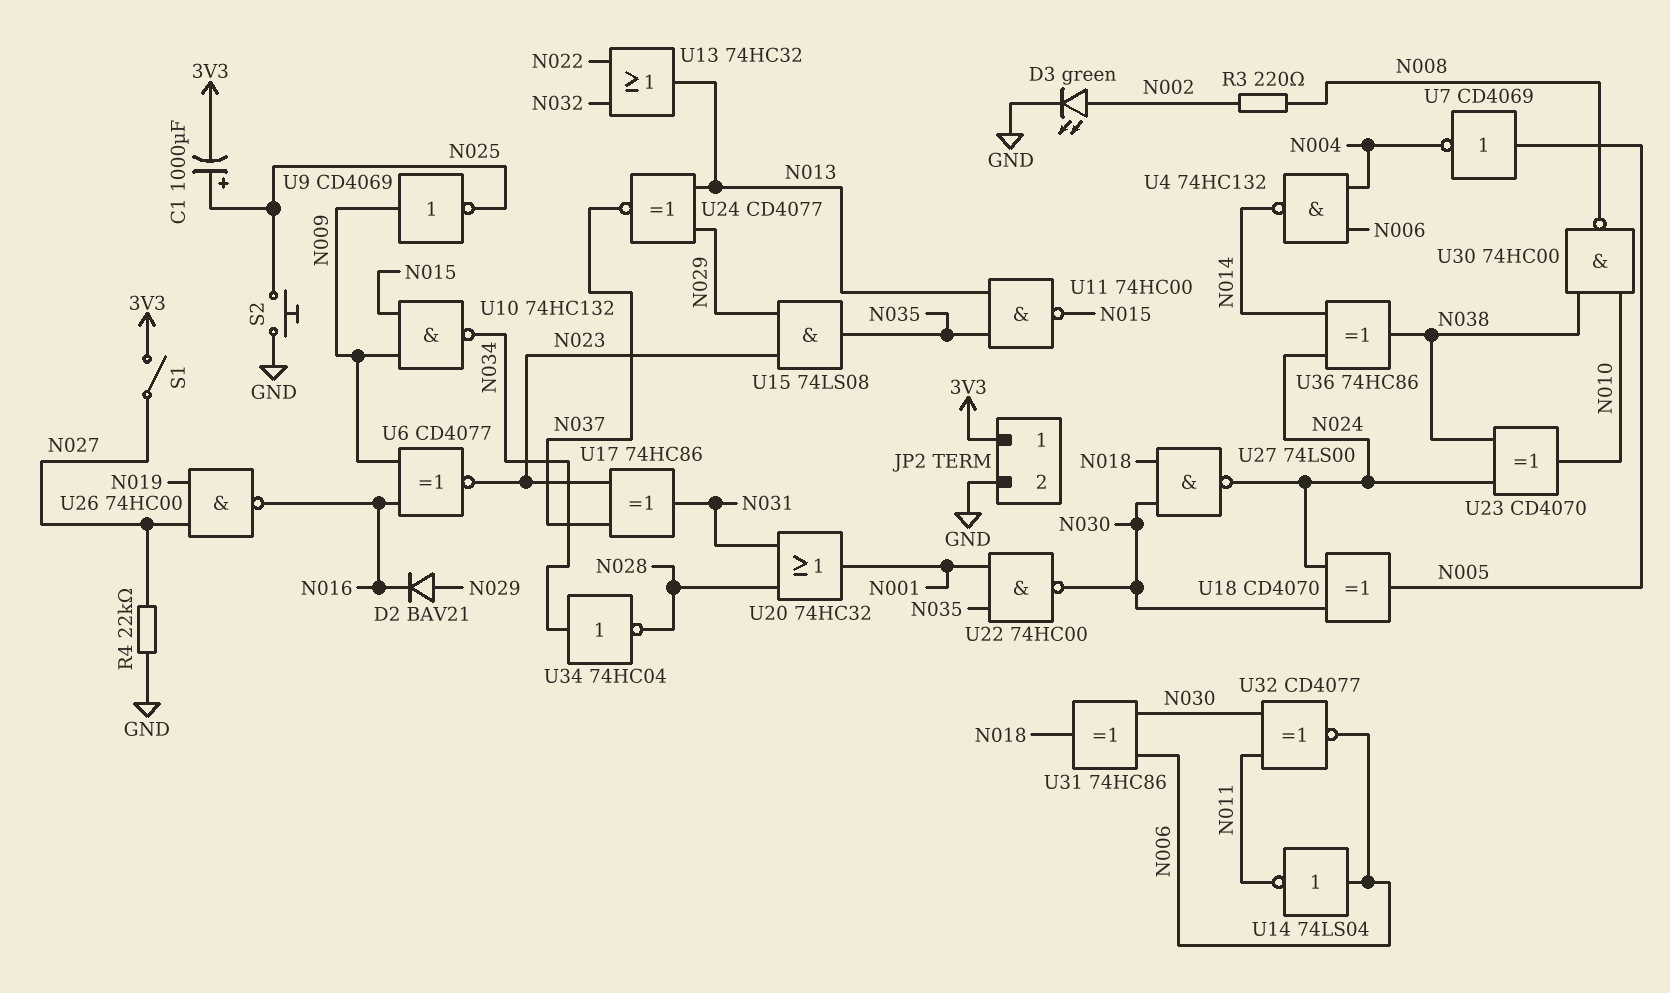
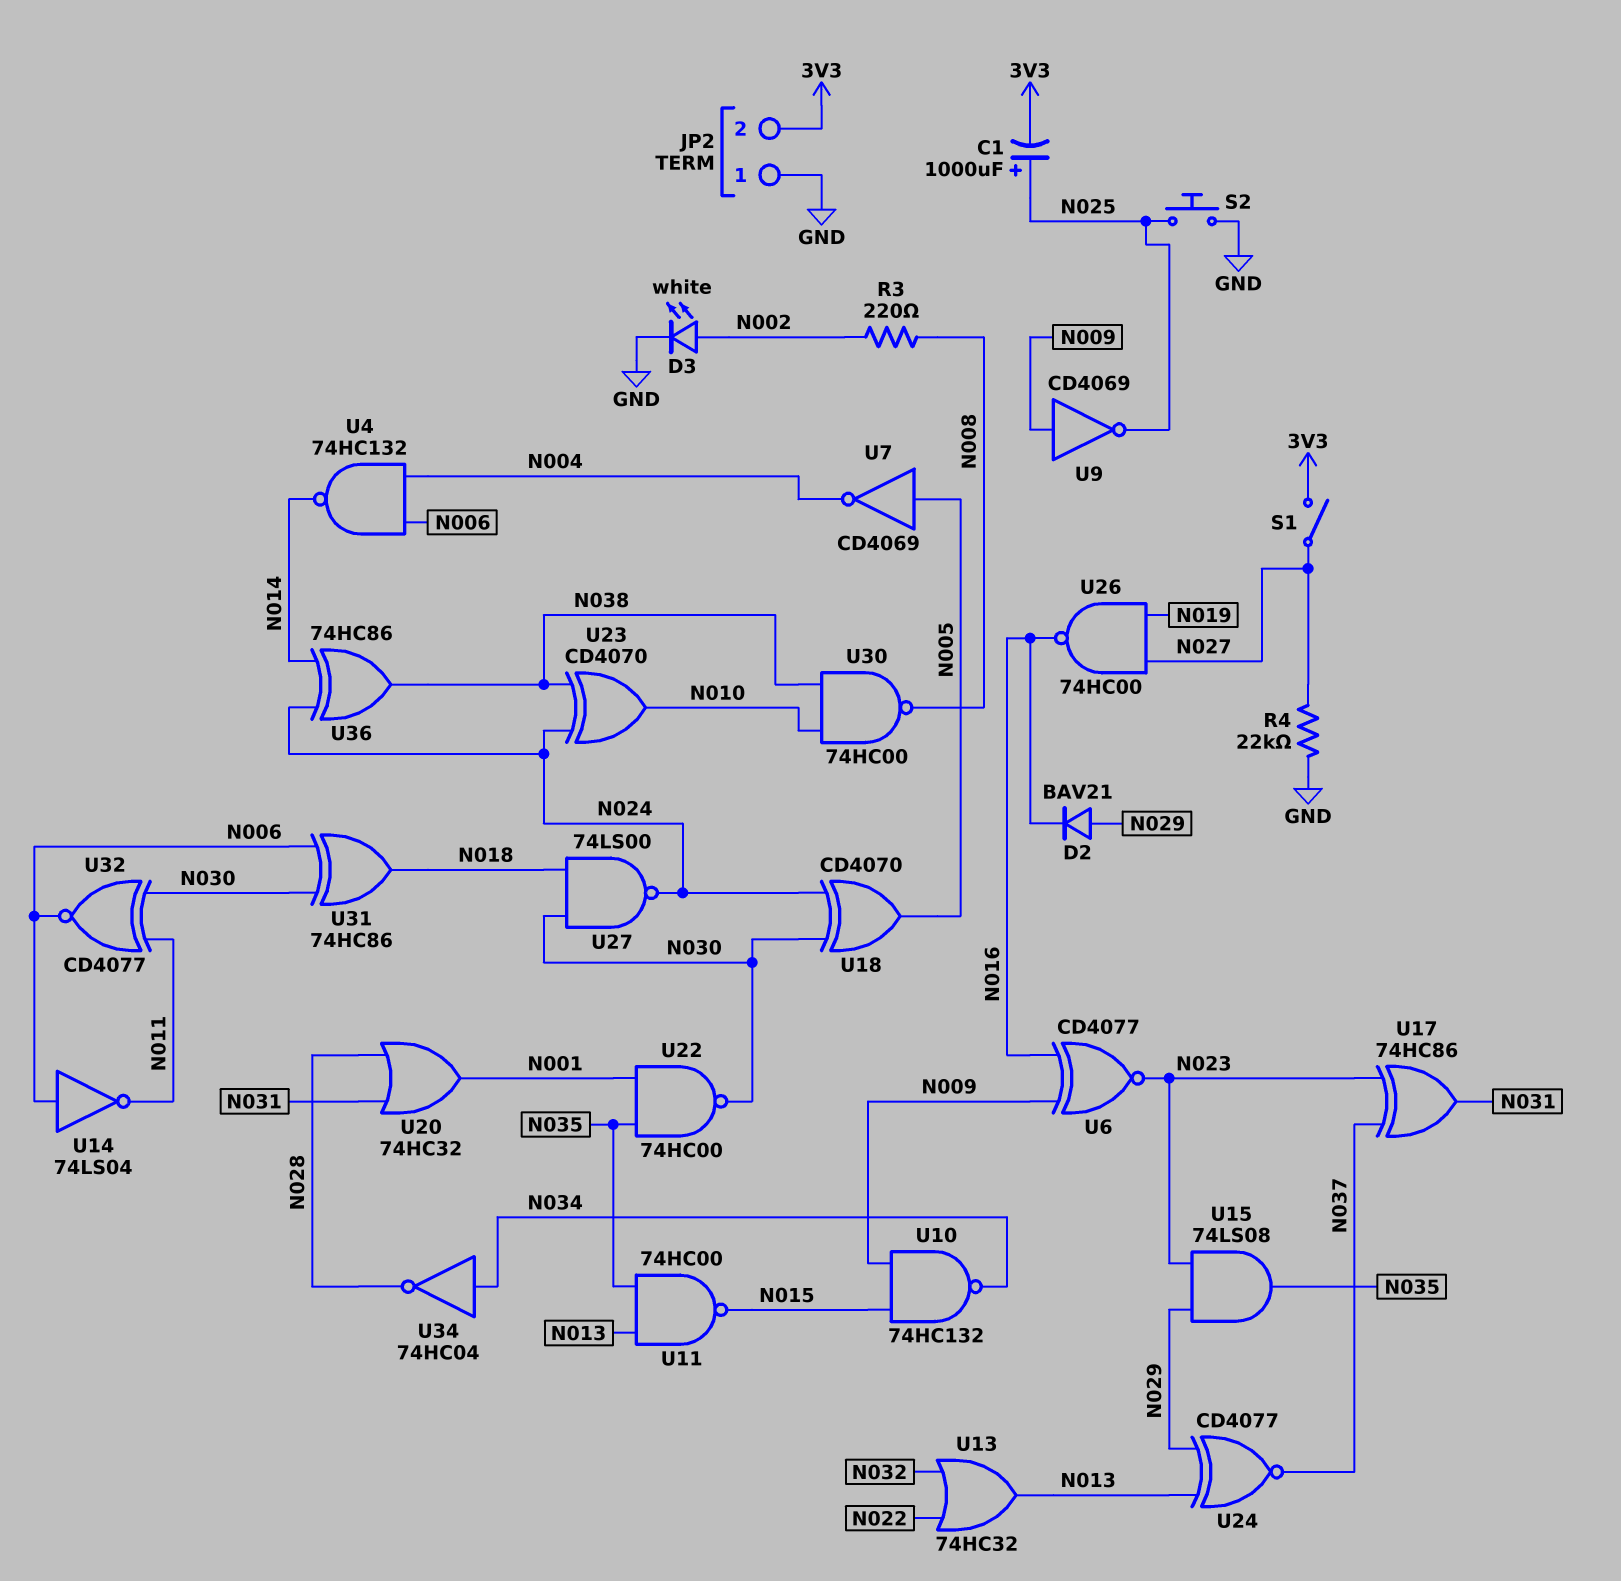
D3: LED green (A N002, K GND) -> LED white (A N002, K GND)
JP2 pin 1: 3V3 -> GND
JP2 pin 2: GND -> 3V3

